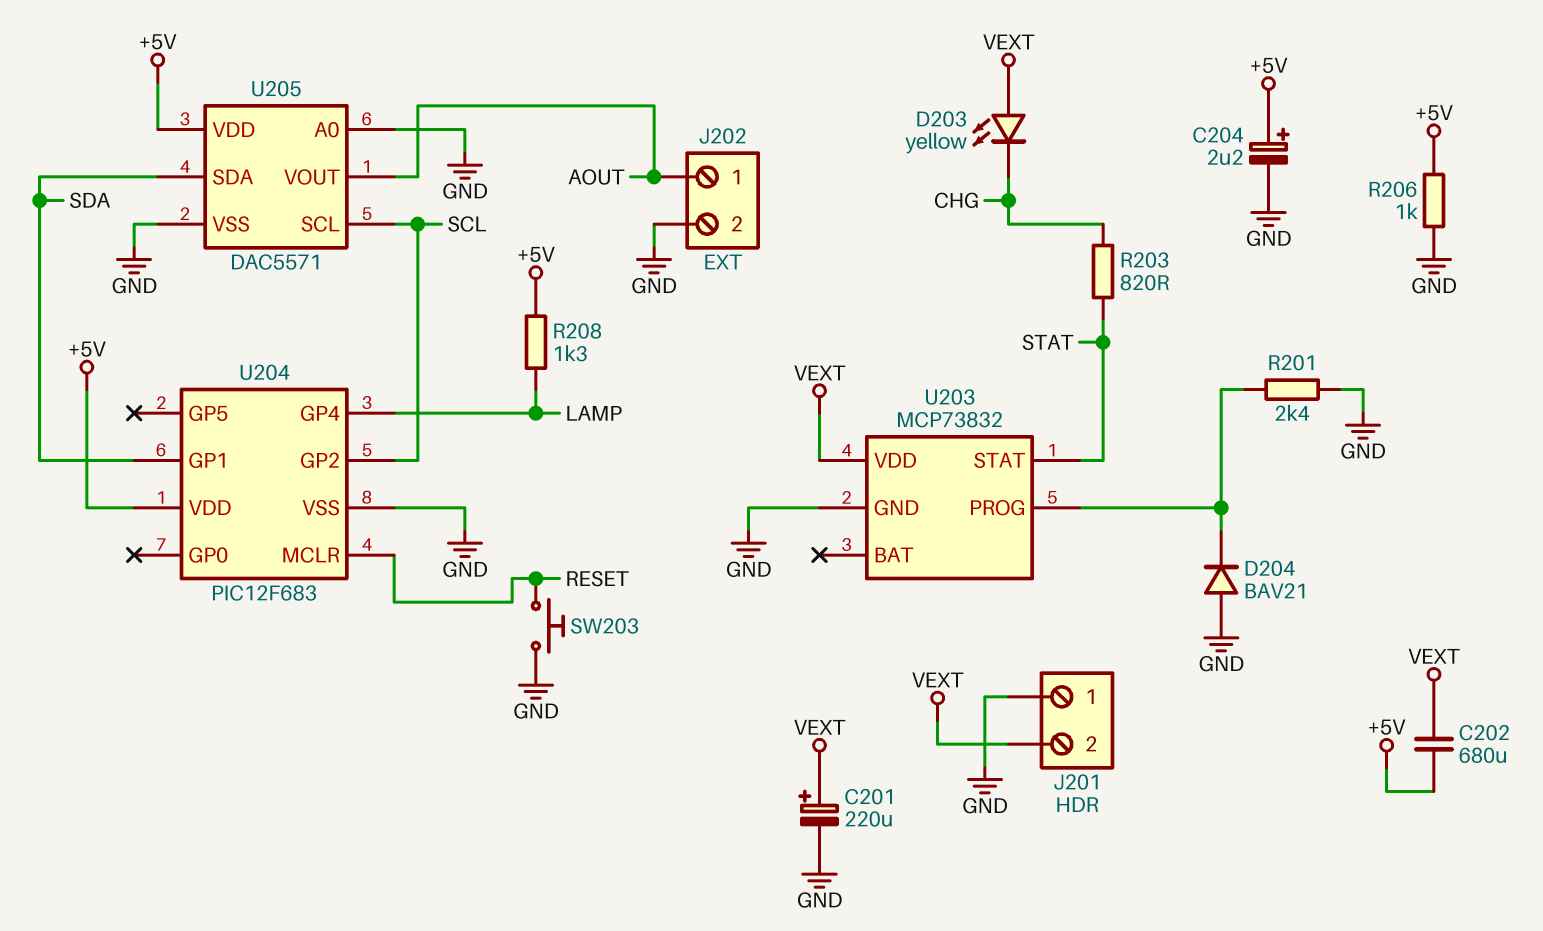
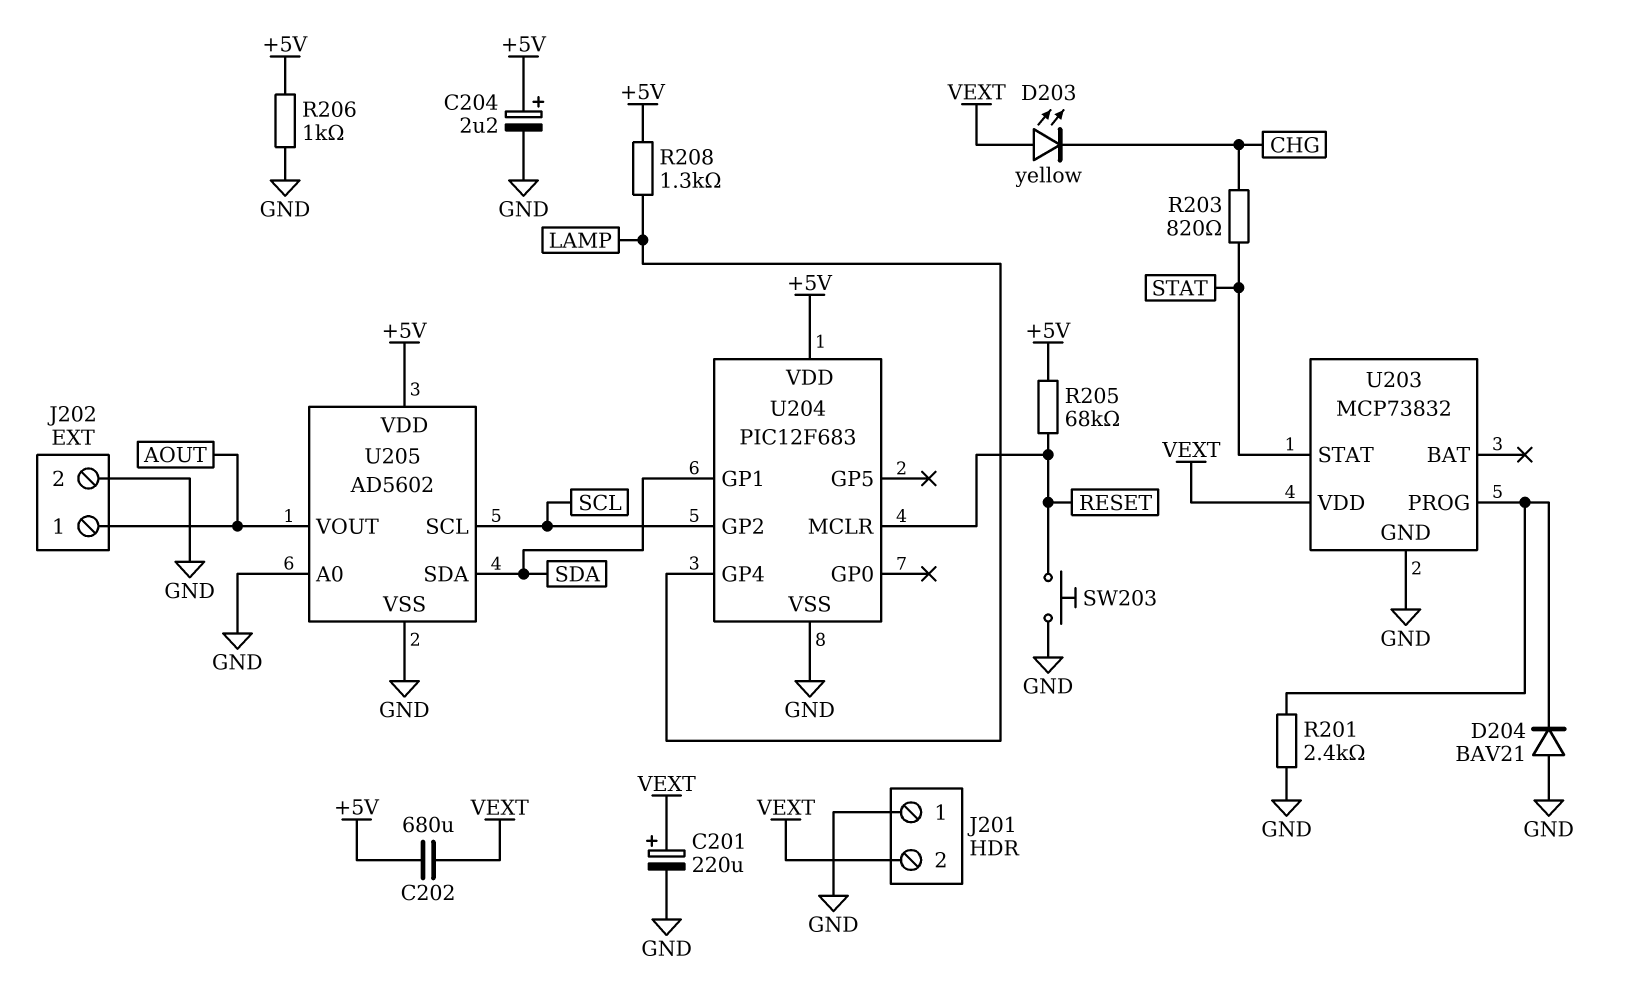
R205: none -> 68k (+5V, RESET)
U205: DAC5571 -> AD5602

